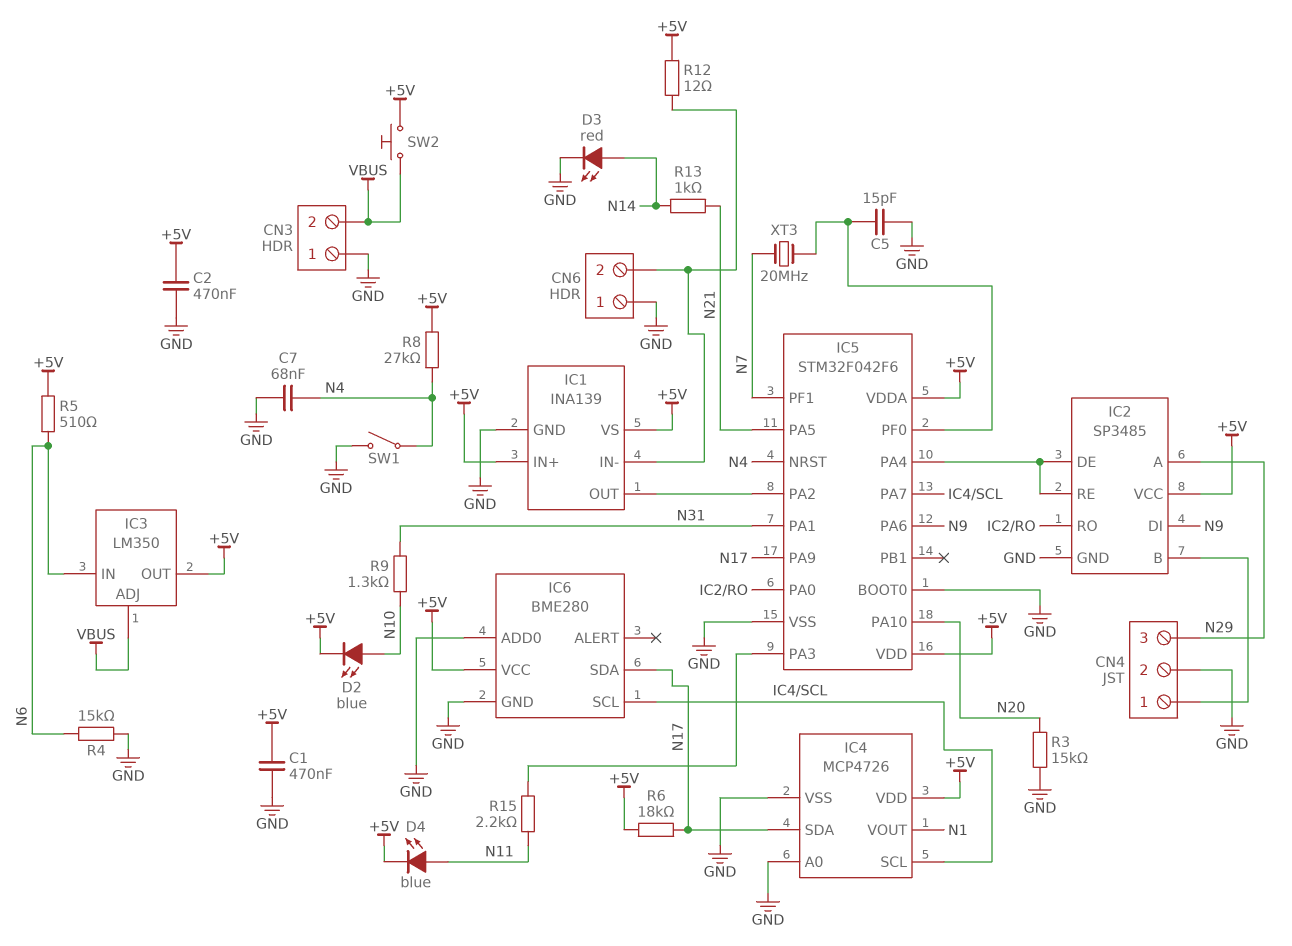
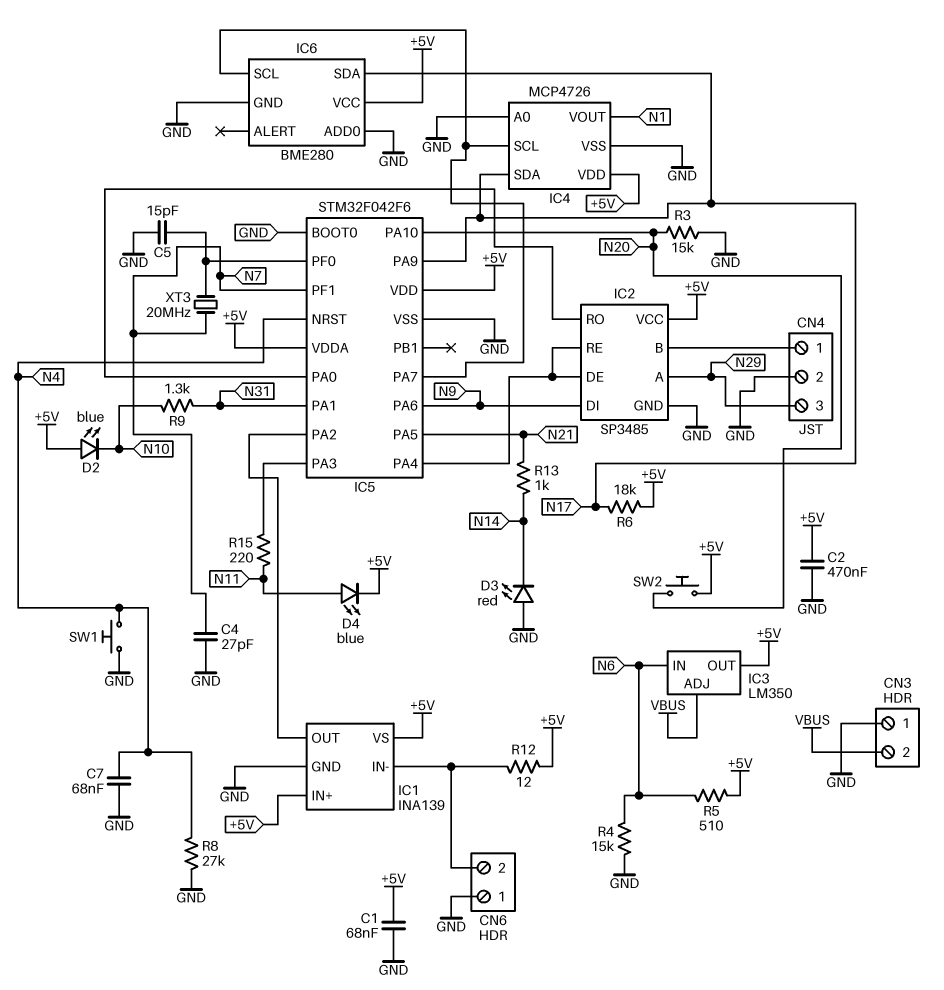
C1: 470nF (+5V, GND) -> 68nF (+5V, GND)
C4: none -> 27pF (GND, N7)
D2: LED blue (A N10, K +5V) -> LED blue (A +5V, K N10)
D3: LED red (A N14, K GND) -> LED red (A GND, K N14)
R8: 27k (+5V, N4) -> 27k (GND, N4)
R15: 2.2k (IC5/PA3, N11) -> 220 (IC5/PA3, N11)
SW1: switch (GND, N4) -> button (GND, N4)
SW2: button (+5V, VBUS) -> button (+5V, N20)

